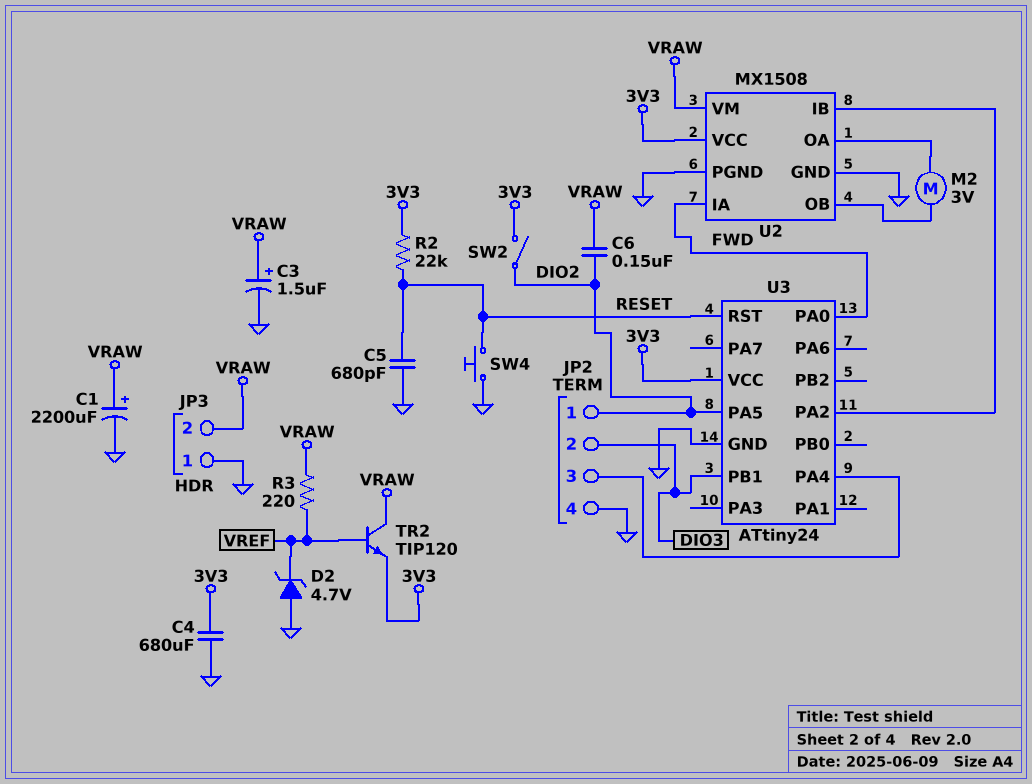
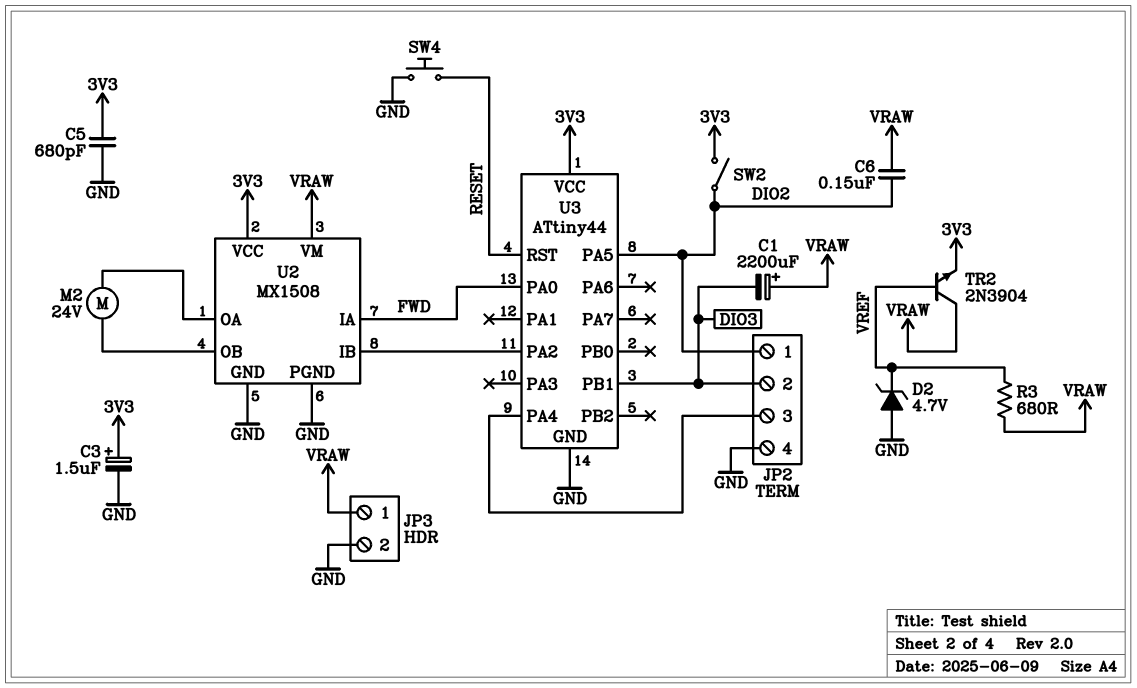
C1: 2200uF (plus VRAW, minus GND) -> 2200uF (plus VRAW, minus DIO3)
C3: 1.5uF (plus VRAW, minus GND) -> 1.5uF (plus 3V3, minus GND)
C4: 680uF (3V3, GND) -> none
C5: 680pF (GND, RESET) -> 680pF (3V3, GND)
JP3 pin 1: GND -> VRAW
JP3 pin 2: VRAW -> GND
M2: motor 3V (U2/OA, U2/OB) -> motor 24V (U2/OA, U2/OB)
R2: 22k (3V3, RESET) -> none
R3: 220 (VRAW, VREF) -> 680 (VRAW, VREF)
TR2: NPN TIP120 (B VREF, C VRAW, E 3V3) -> NPN 2N3904 (B VREF, C VRAW, E 3V3)
U3: ATtiny24 -> ATtiny44

